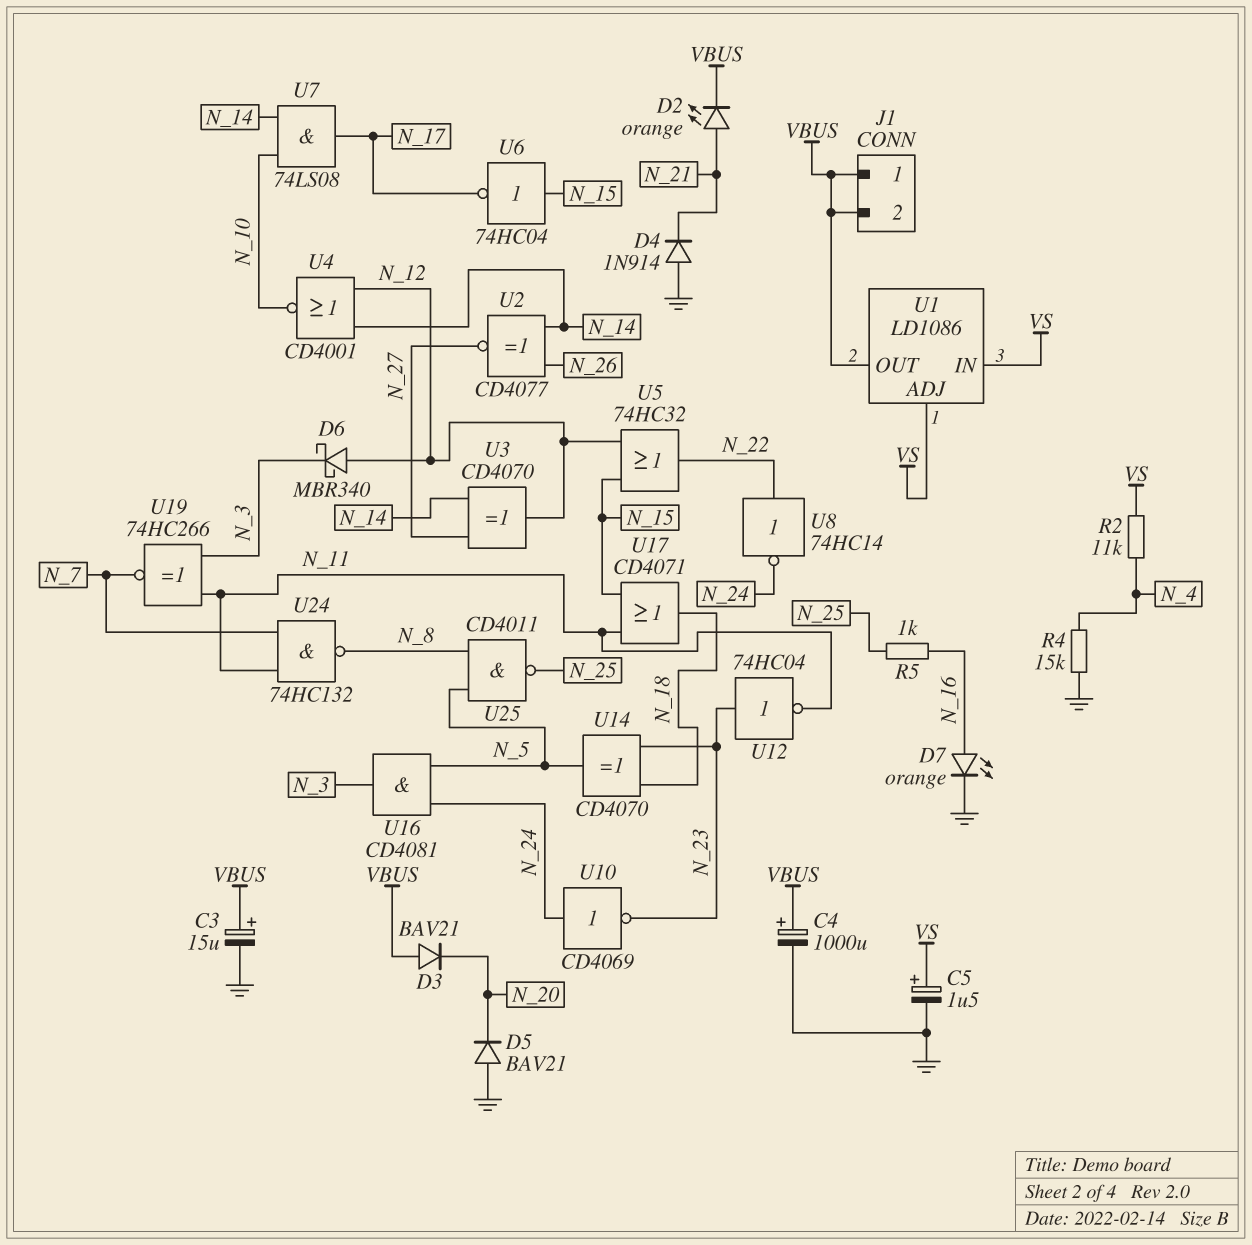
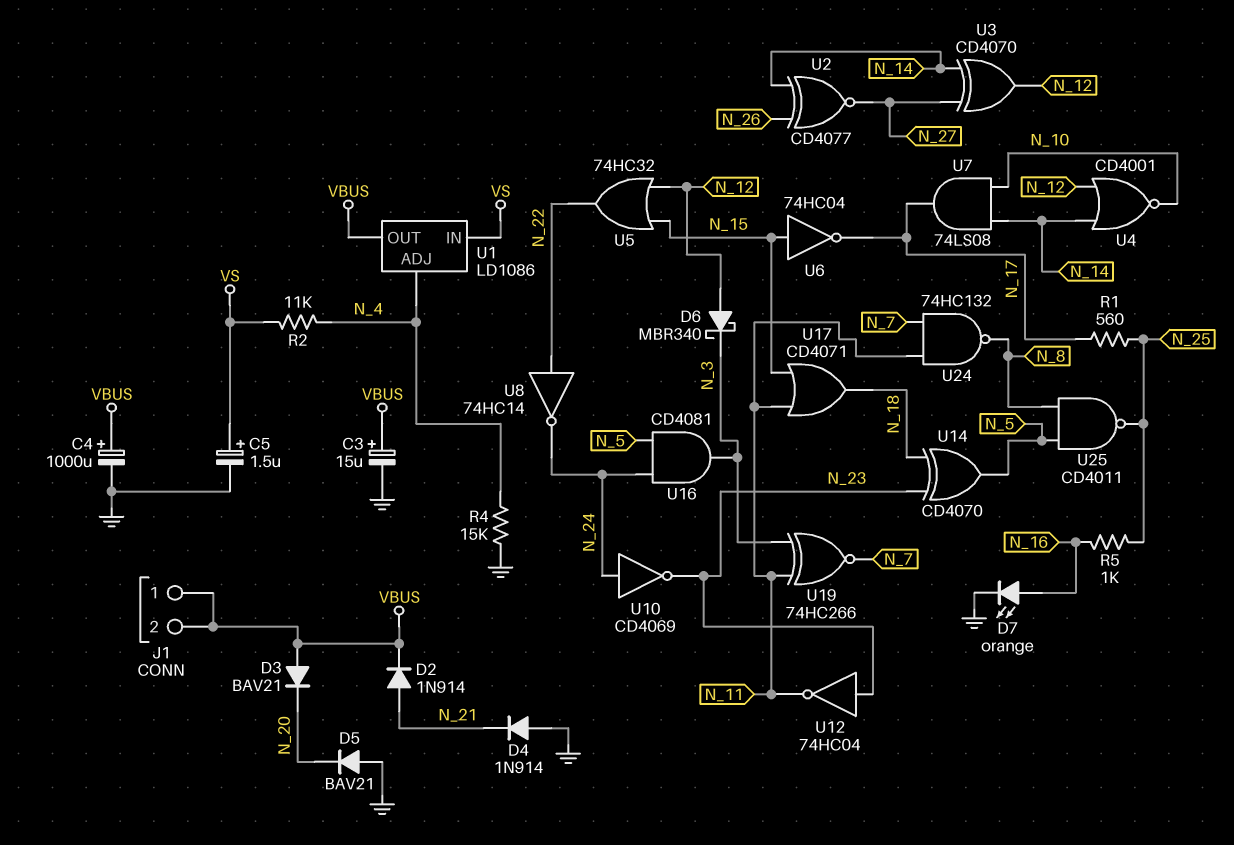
D2: LED orange (A N_21, K VBUS) -> diode 1N914 (A N_21, K VBUS)
R1: none -> 560 (N_17, N_25)
U1 pin ADJ: VS -> N_4

